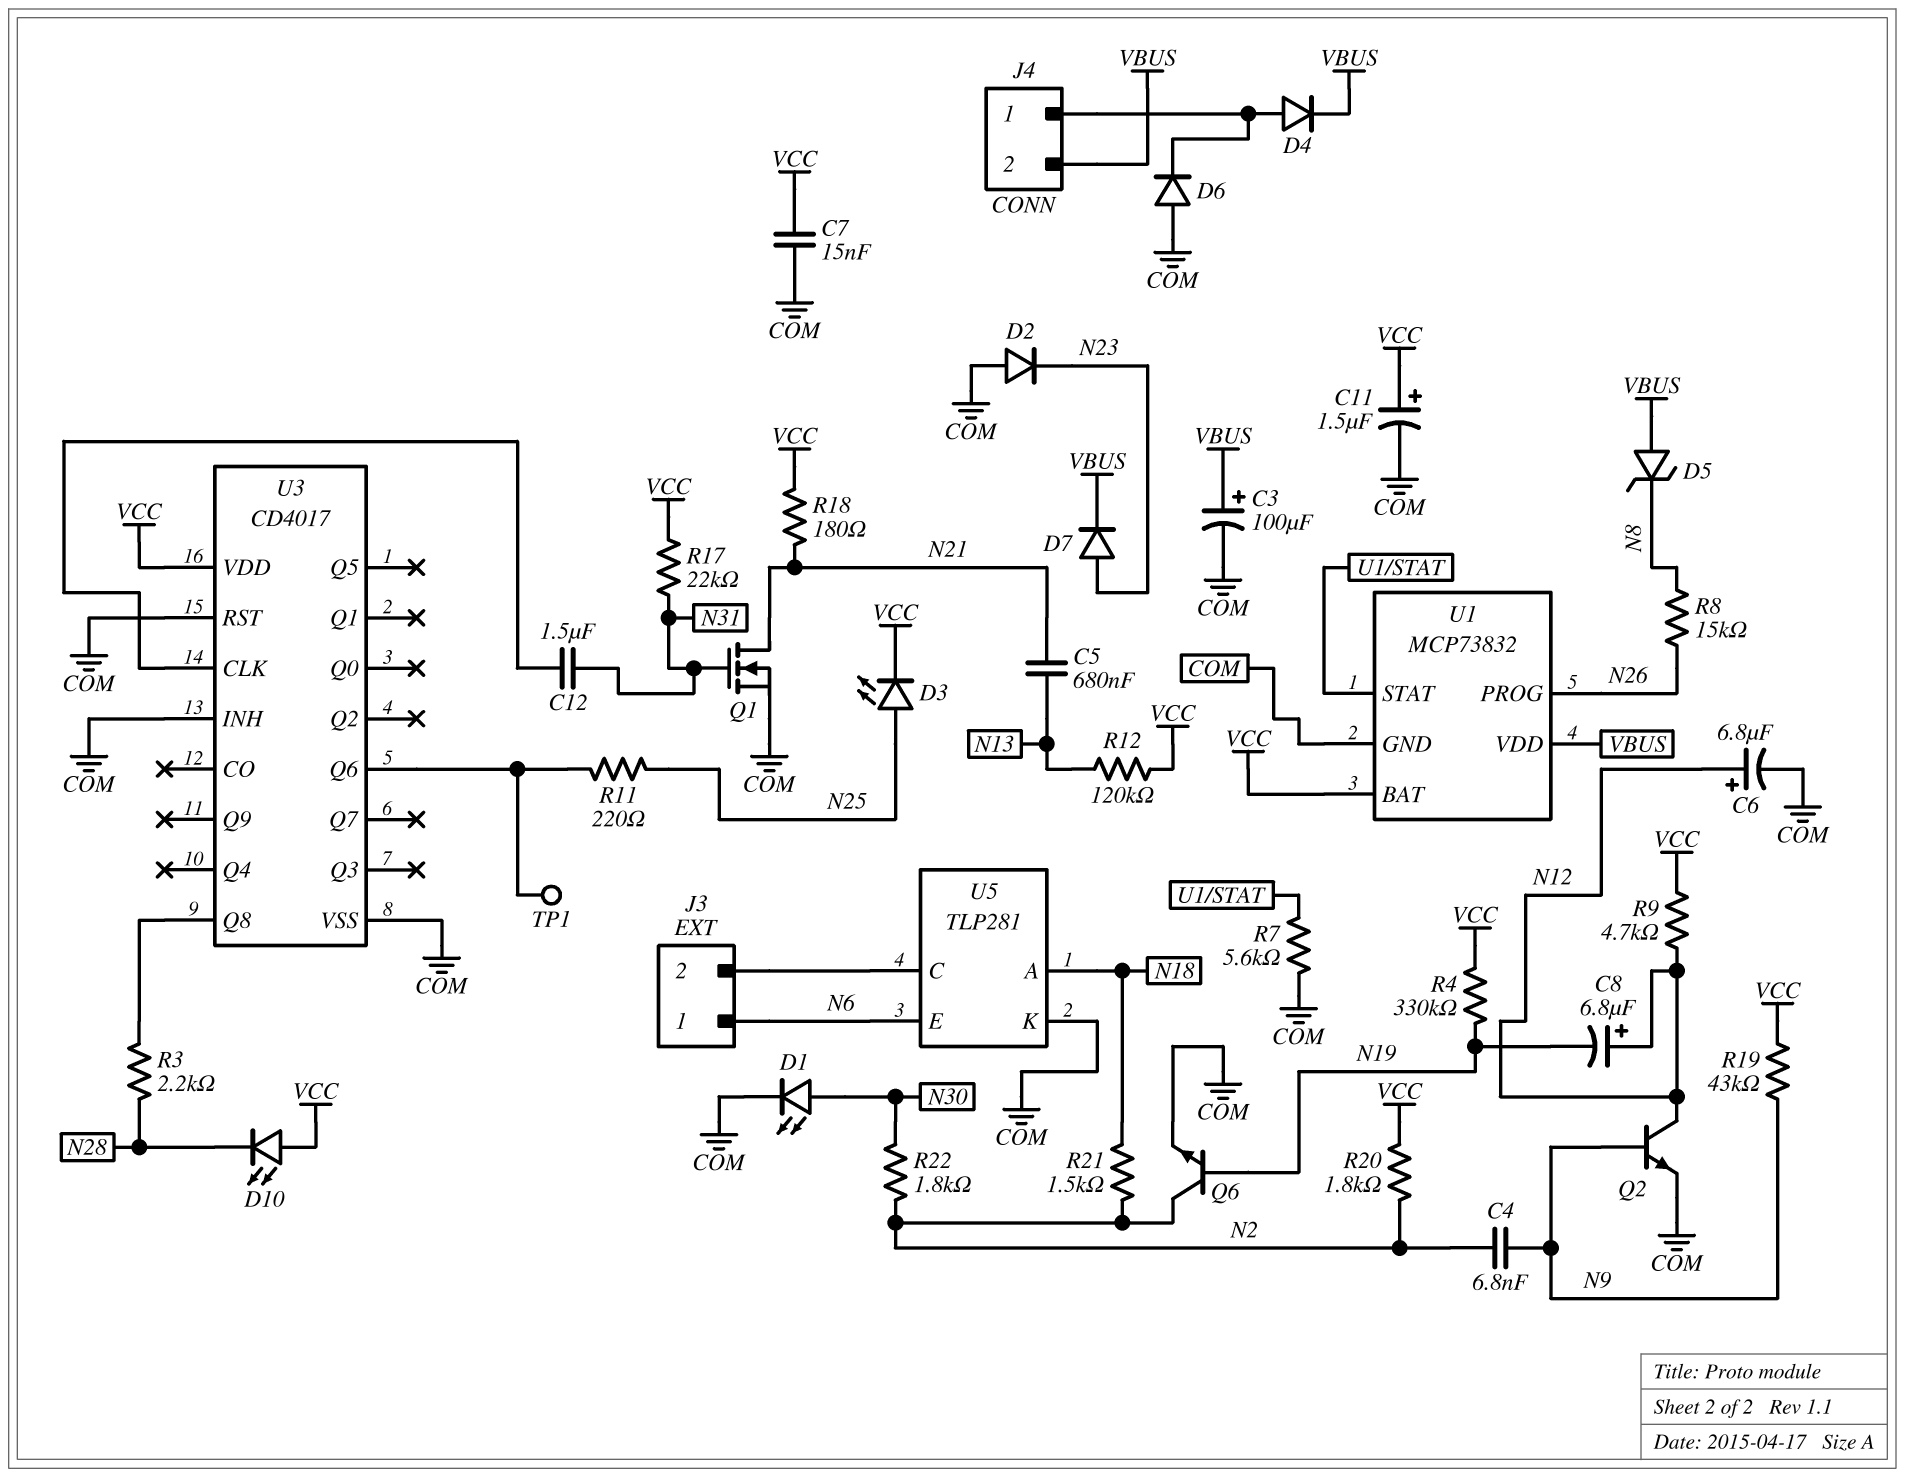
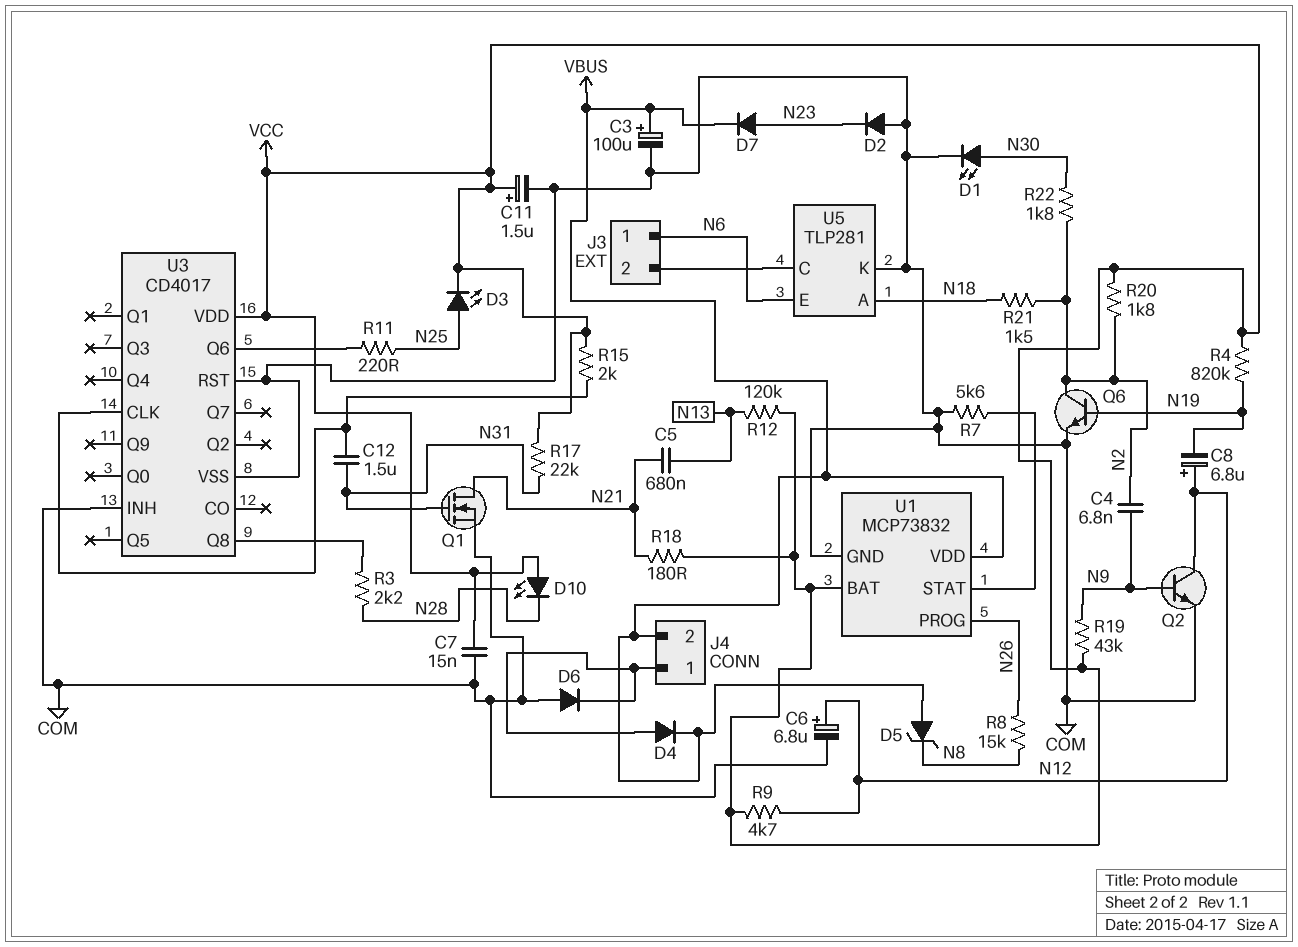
R4: 330k (N19, VCC) -> 820k (N19, VCC)
R15: none -> 2k (U3/CLK, VCC)
TP1: test point (U3/Q6) -> none

